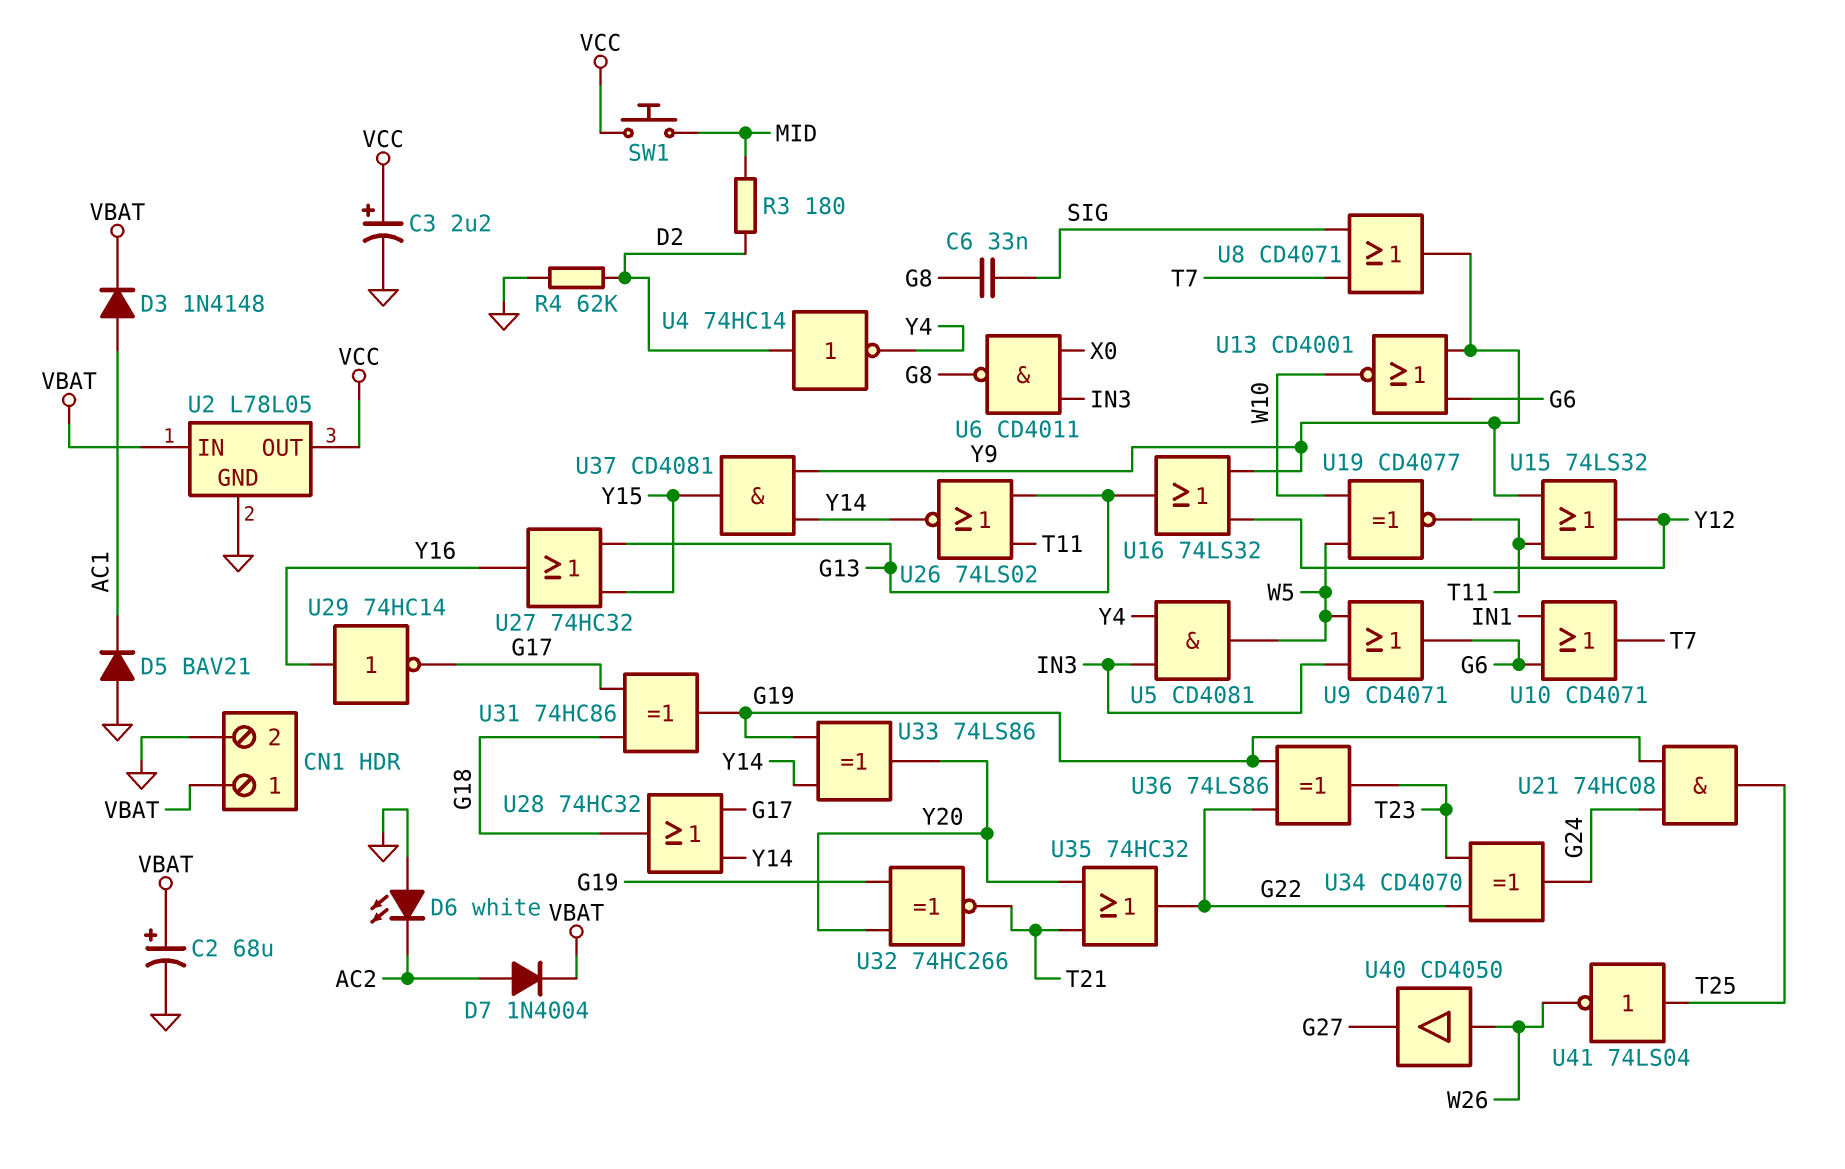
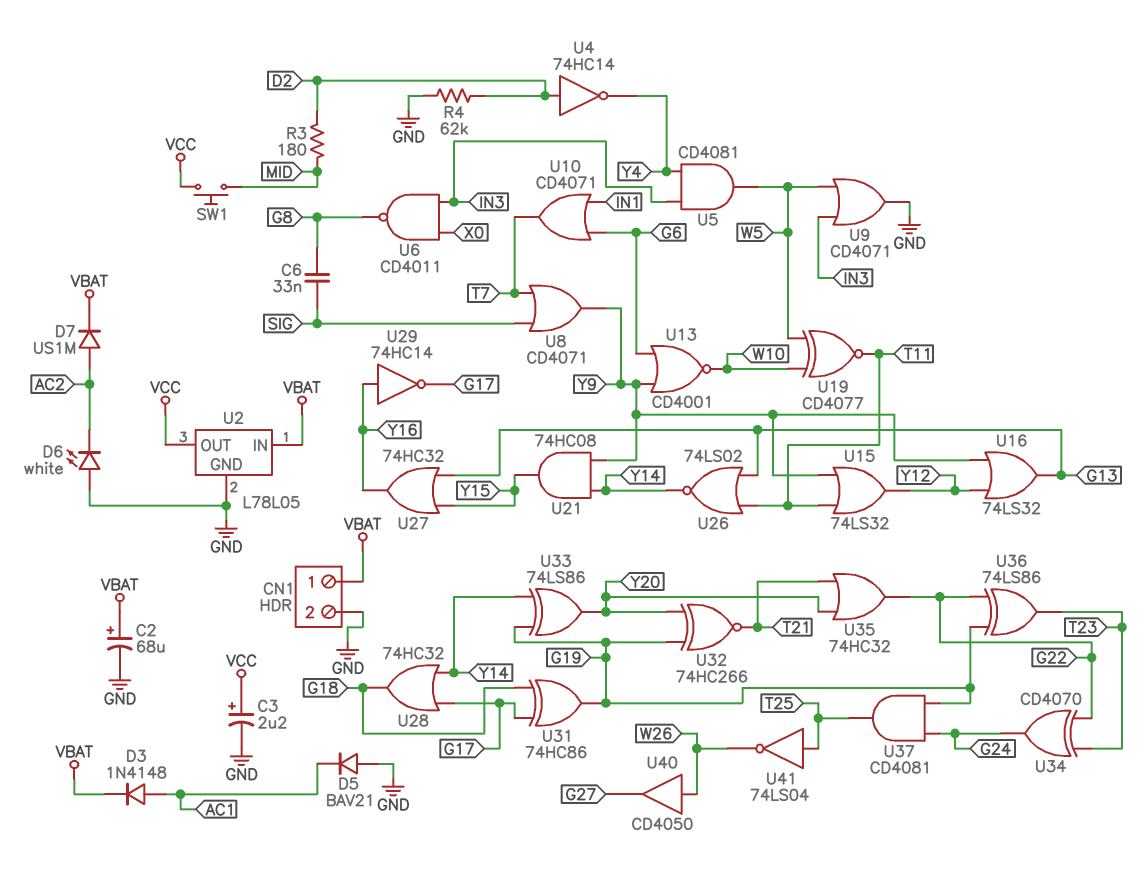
D7: diode 1N4004 (A AC2, K VBAT) -> diode US1M (A AC2, K VBAT)
U9: OR CD4071 (in IN3, in W5, out G6) -> OR CD4071 (in IN3, in W5, out GND)
U21: AND 74HC08 (in G19, in G24, out T25) -> AND 74HC08 (in Y9, in Y14, out Y15)
U37: AND CD4081 (in Y9, in Y14, out Y15) -> AND CD4081 (in G19, in G24, out T25)

